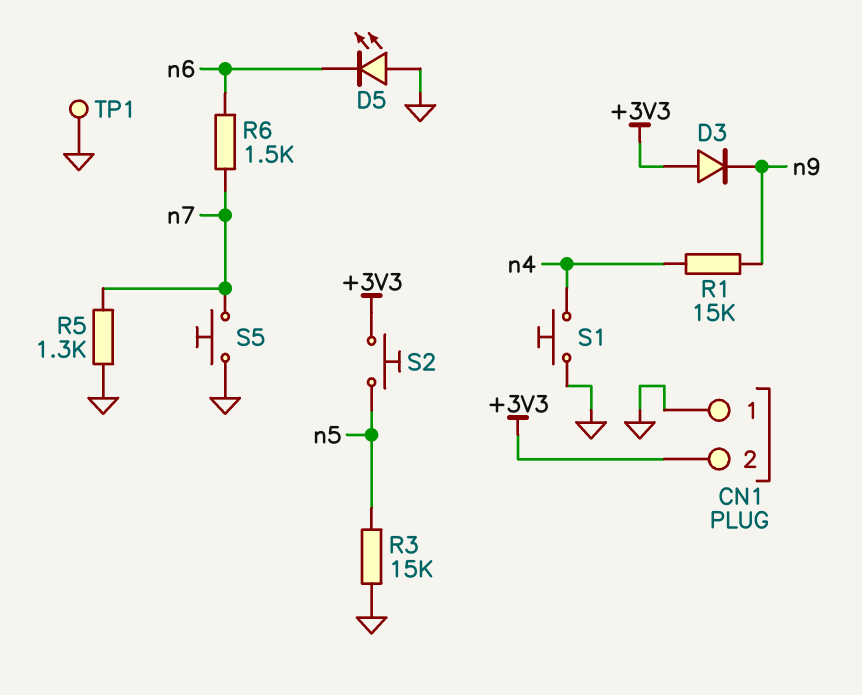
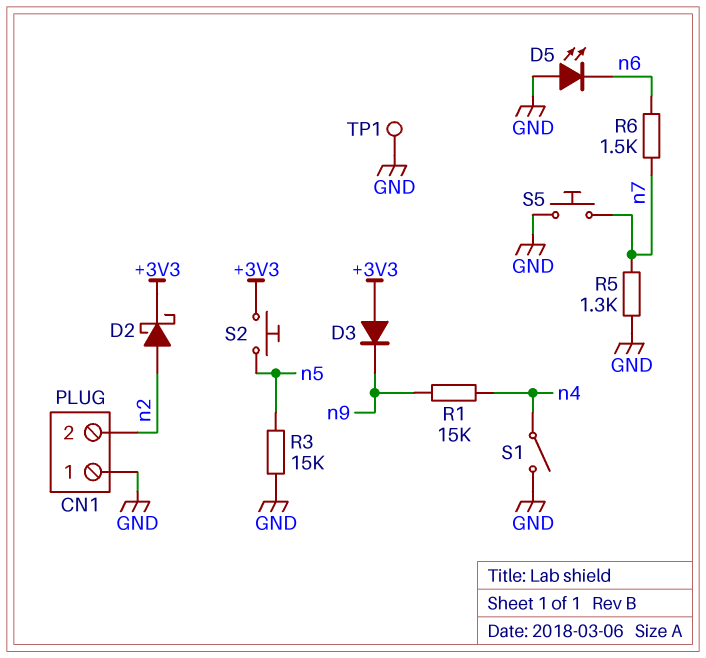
CN1 pin 2: +3V3 -> n2
D2: none -> schottky (A n2, K +3V3)
S1: button (GND, n4) -> switch (GND, n4)

